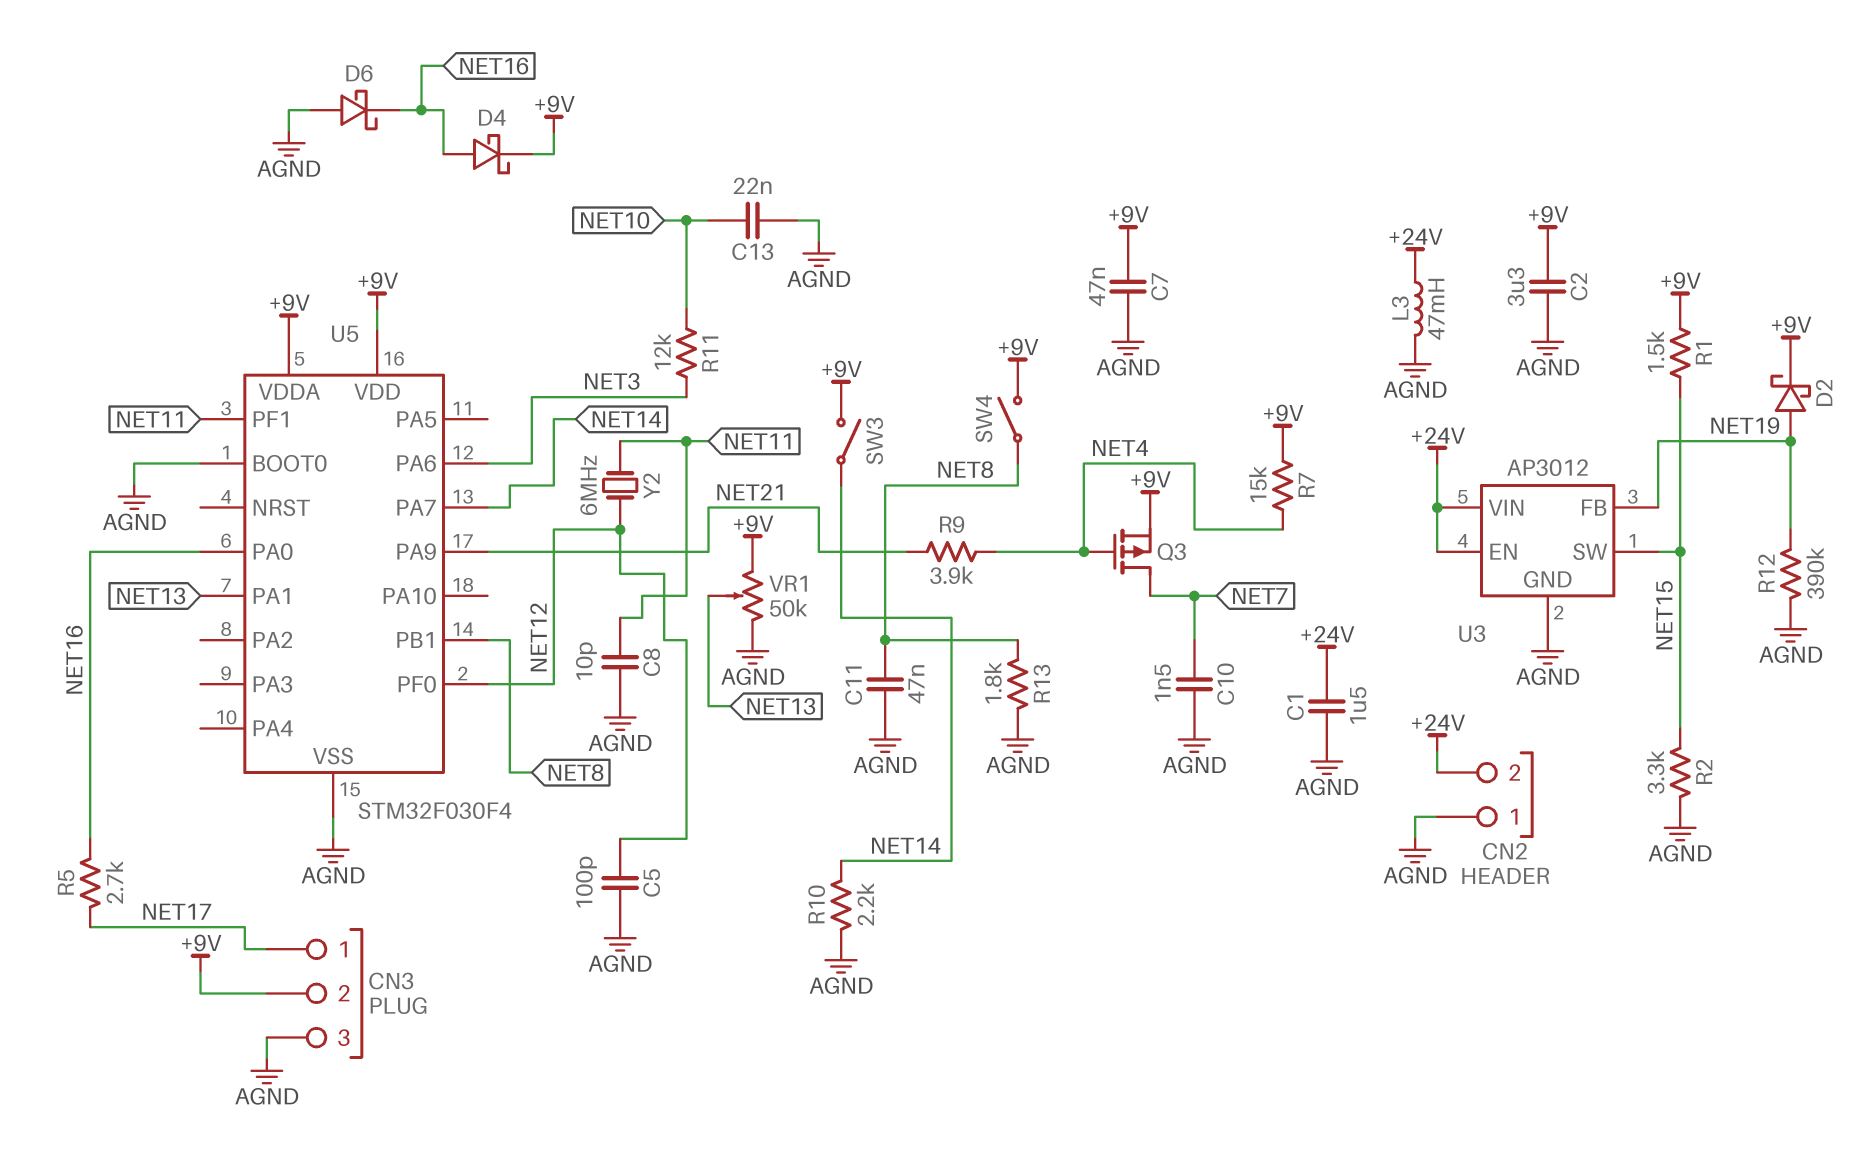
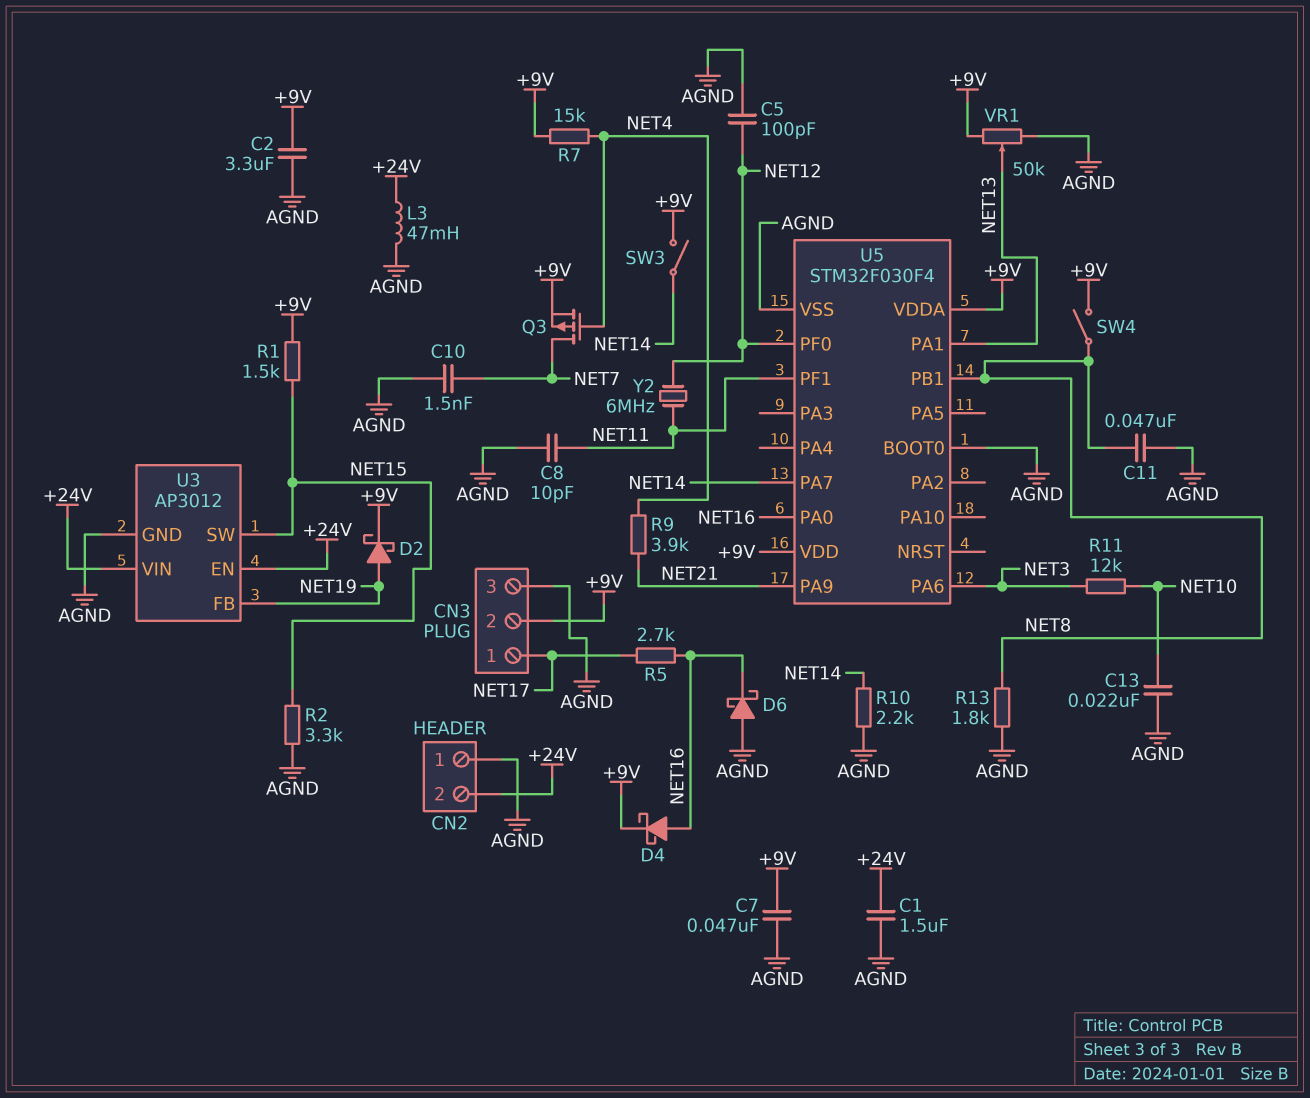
R12: 390k (AGND, NET19) -> none

